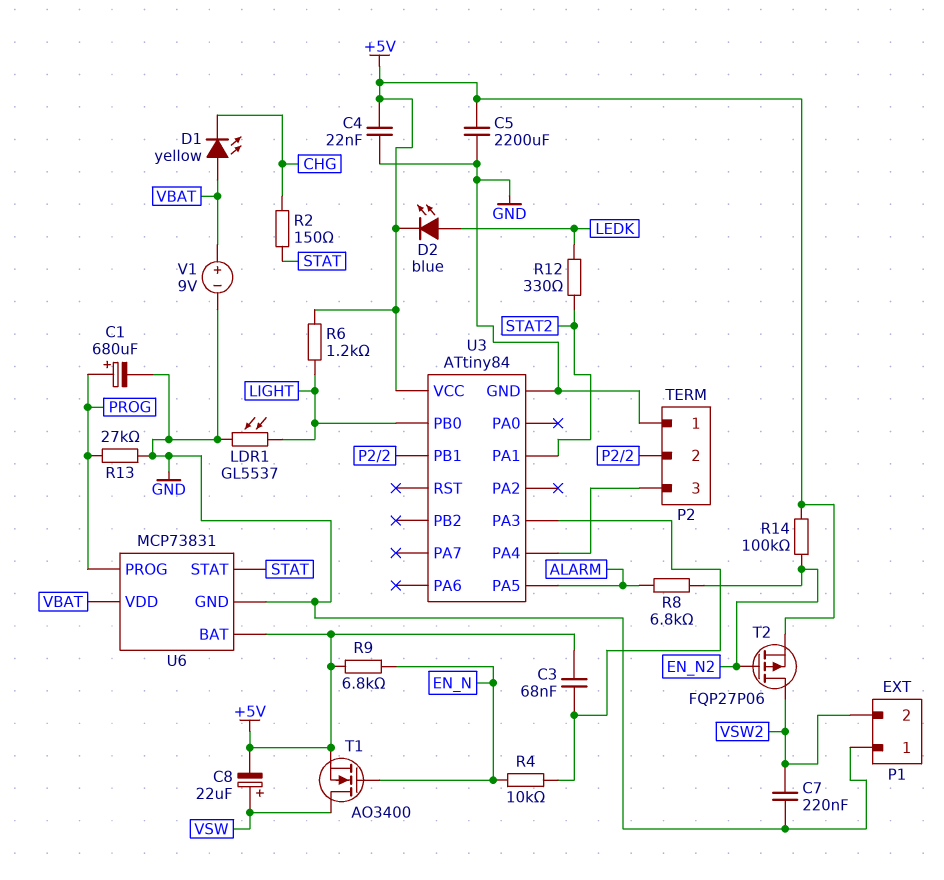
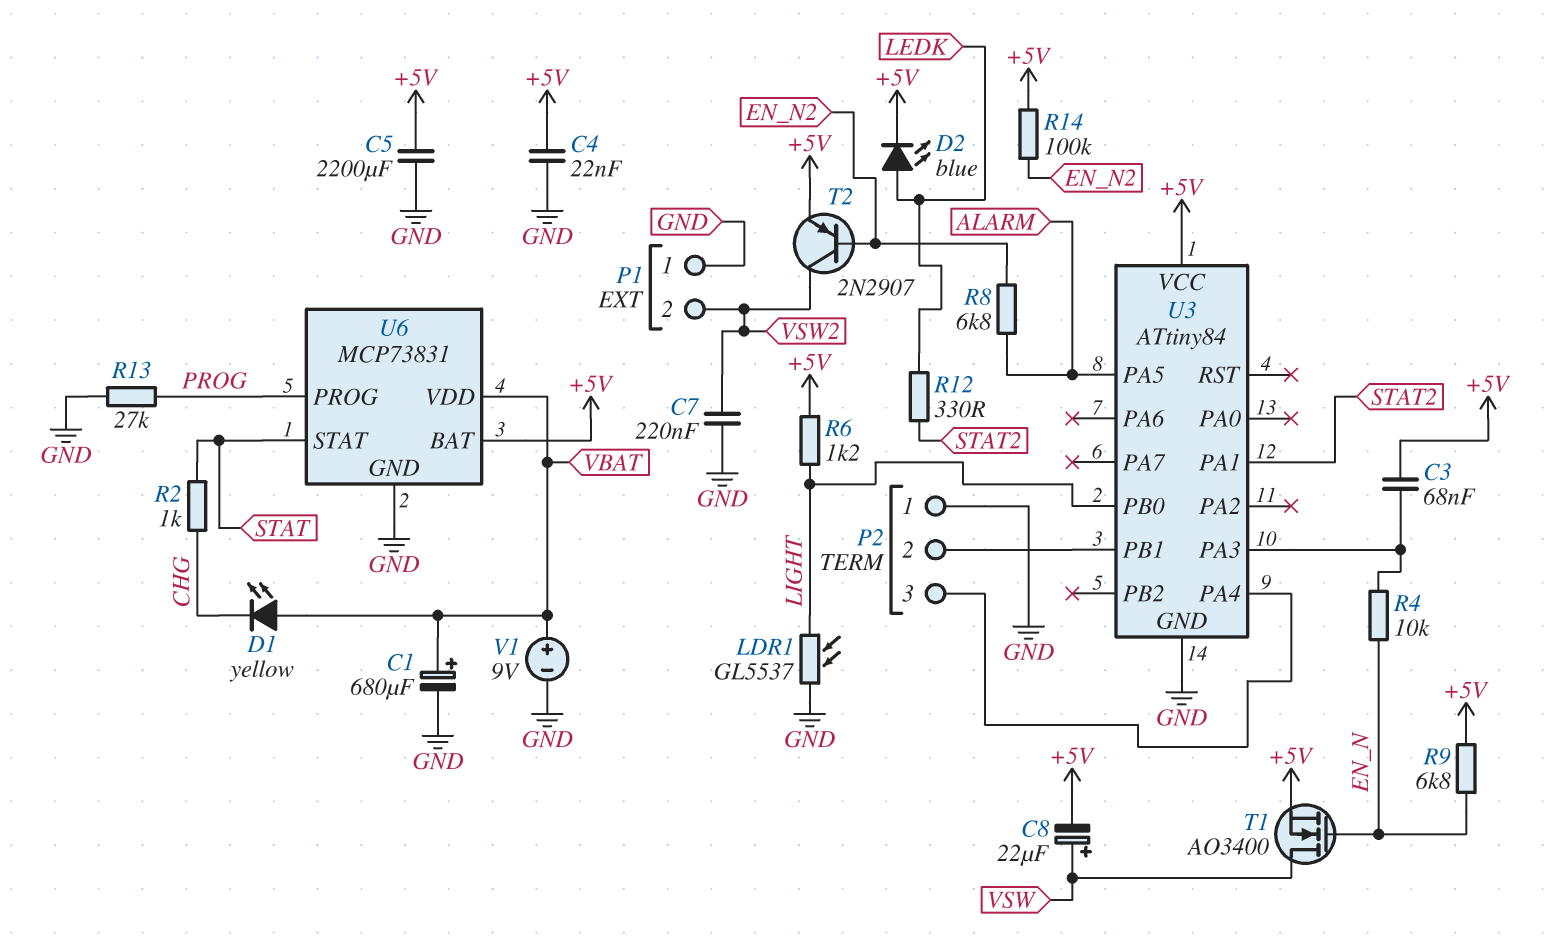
C1: 680uF (plus PROG, minus GND) -> 680uF (plus VBAT, minus GND)
R2: 150 (CHG, STAT) -> 1k (CHG, STAT)
T2: PMOS FQP27P06 (G EN_N2, D VSW2, S +5V) -> PNP 2N2907 (B EN_N2, C VSW2, E +5V)

